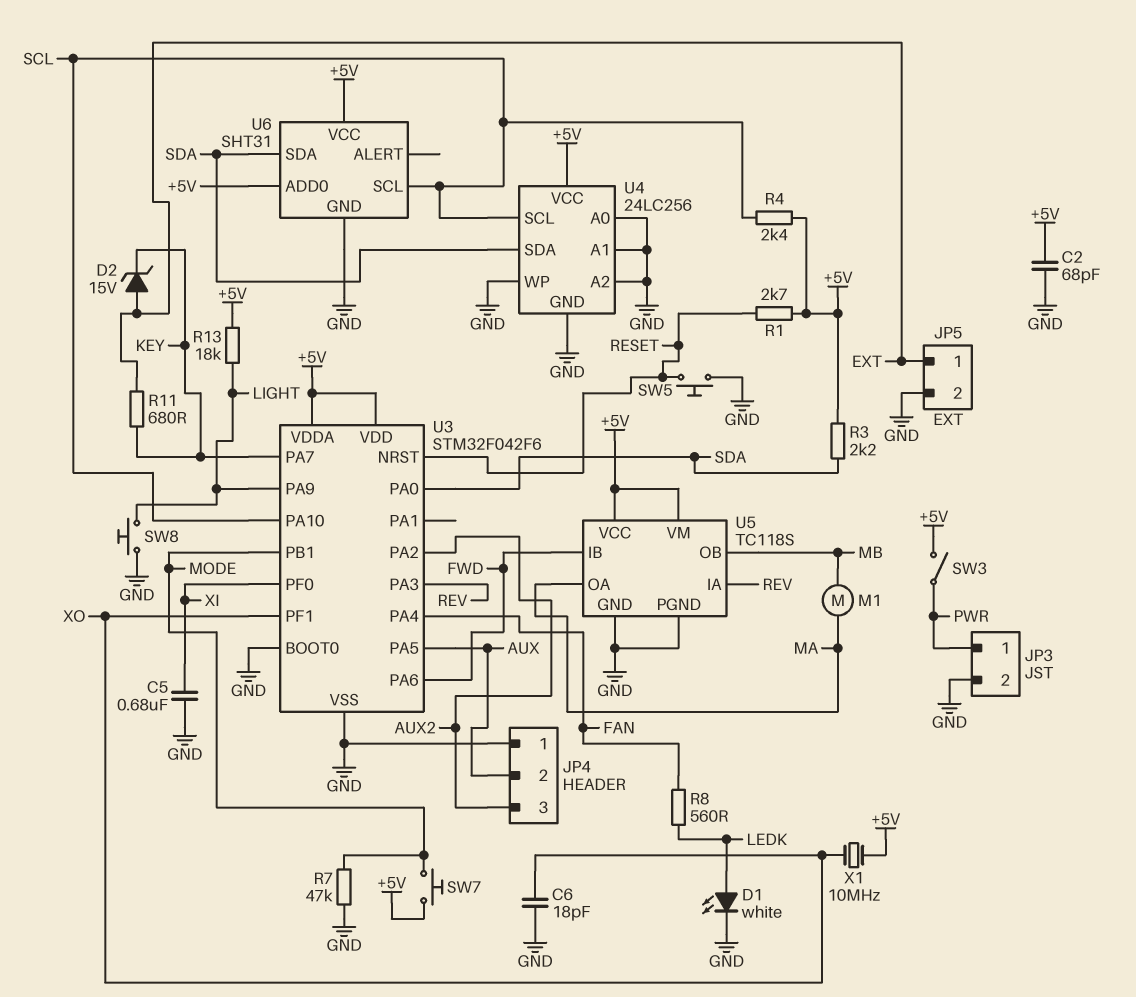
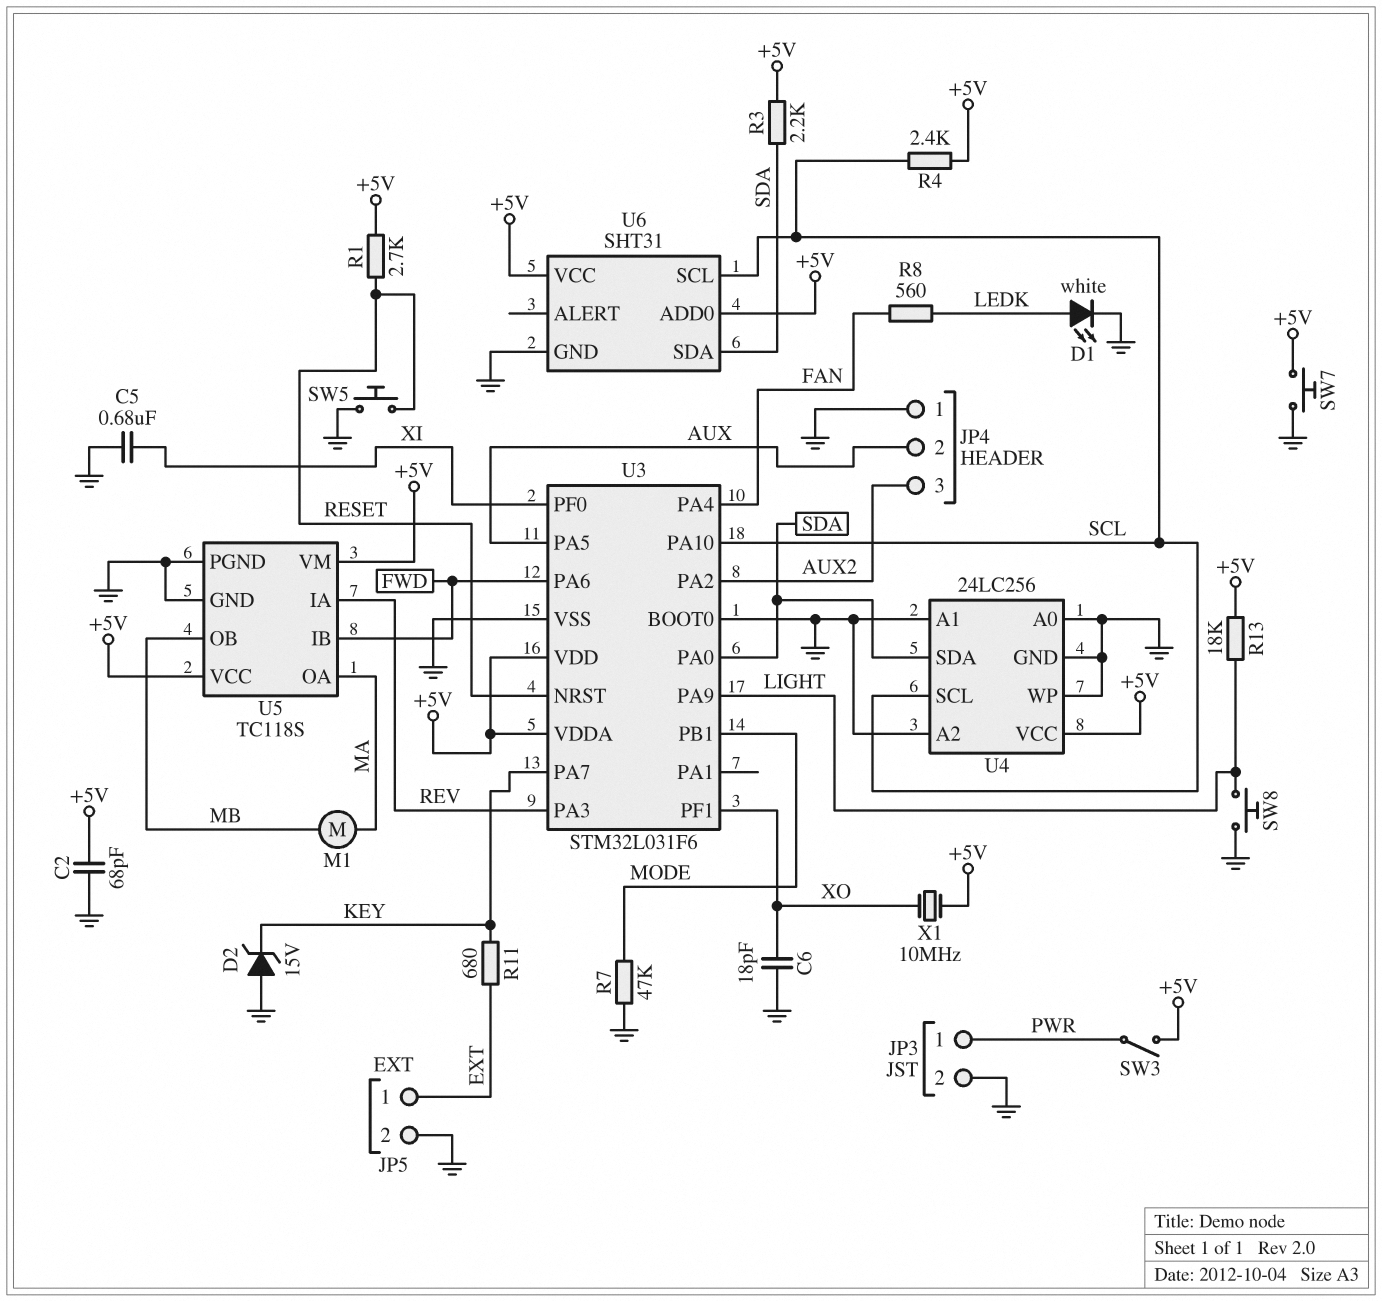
D2: zener 15V (A EXT, K KEY) -> zener 15V (A GND, K KEY)
SW7: button (+5V, MODE) -> button (+5V, GND)
U3: STM32F042F6 -> STM32L031F6

